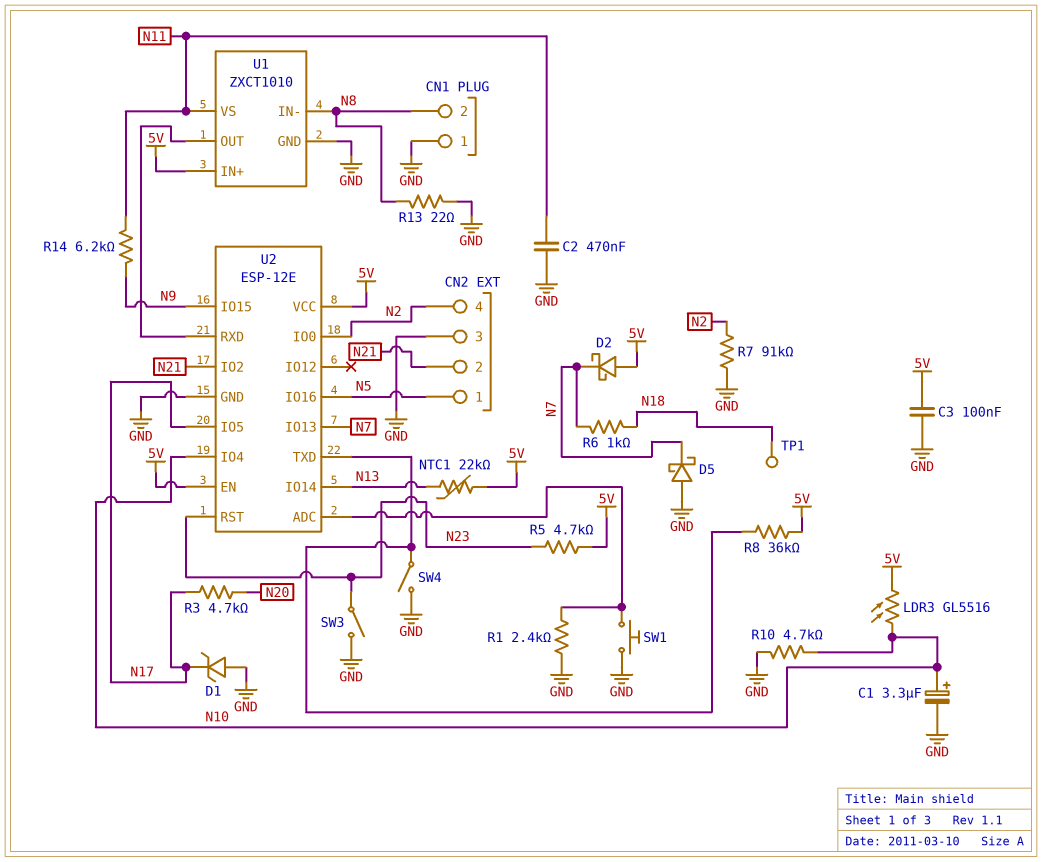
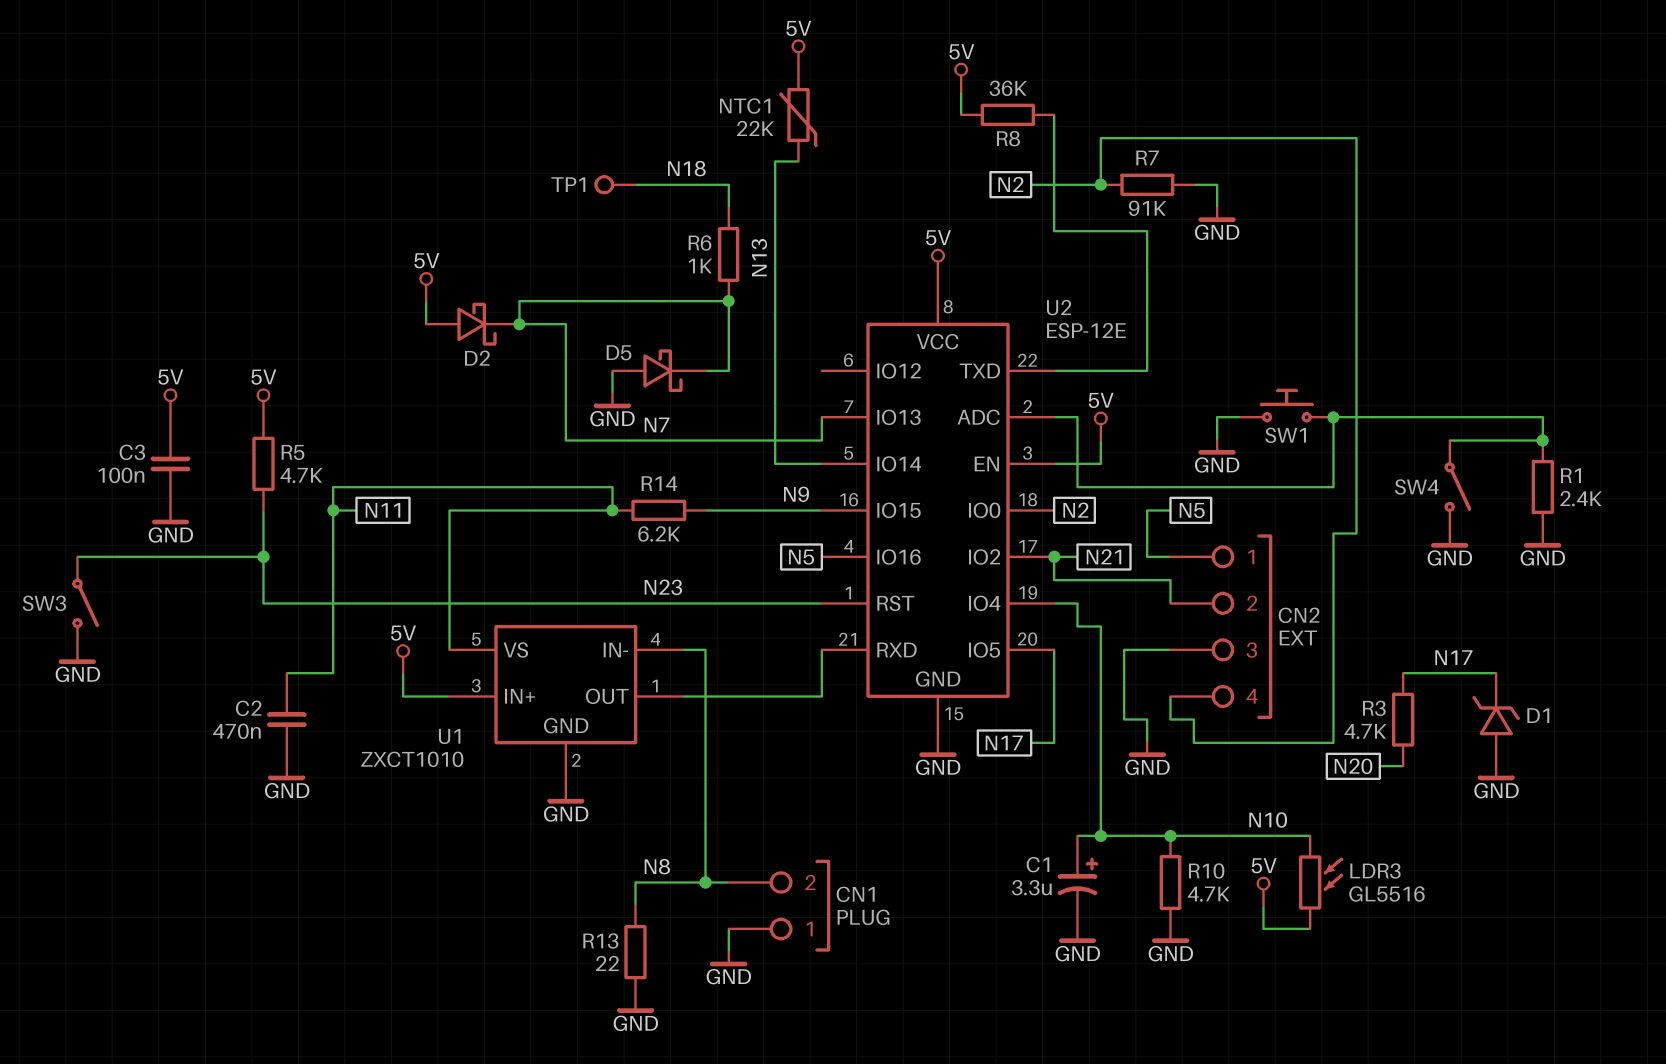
SW4: switch (GND, U2/TXD) -> switch (GND, U2/ADC)

